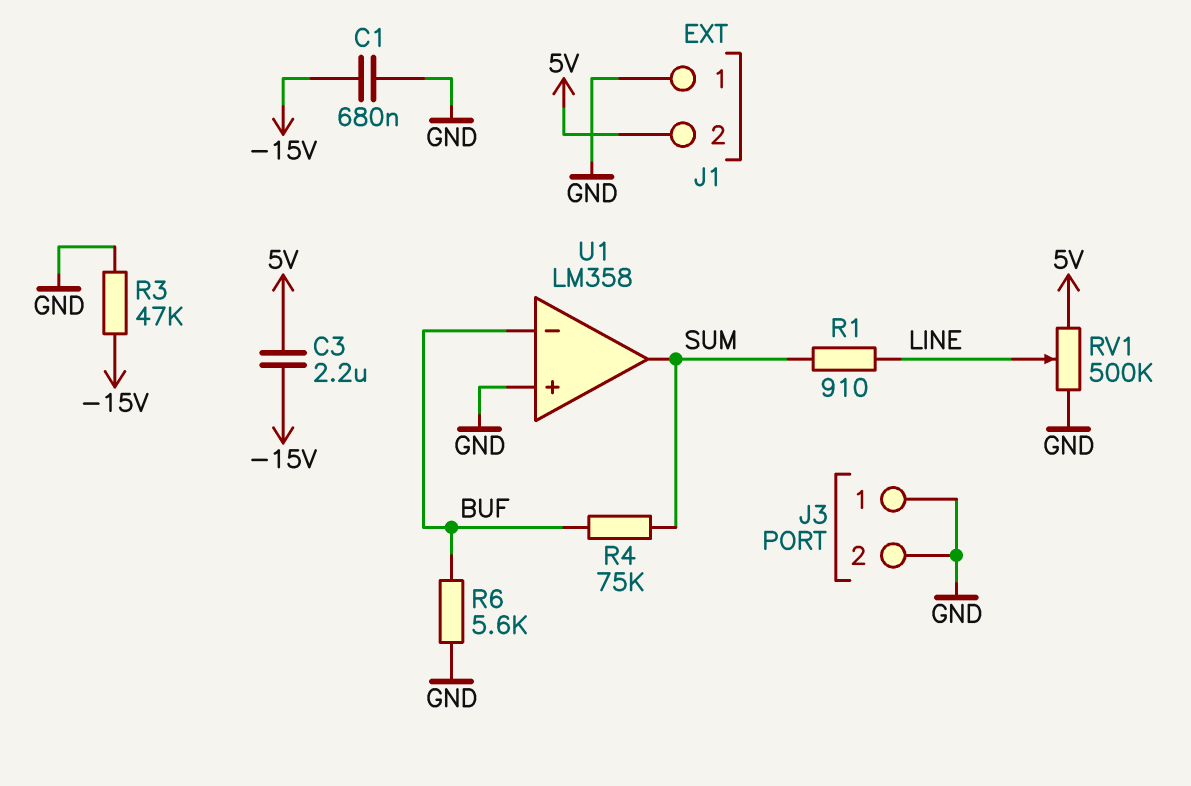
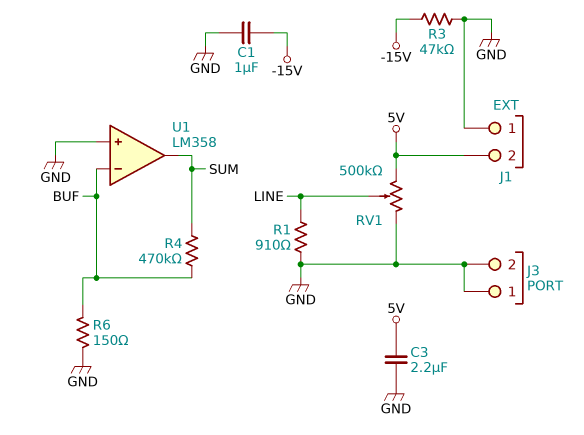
C1: 680nF (-15V, GND) -> 1uF (-15V, GND)
C3: 2.2uF (-15V, 5V) -> 2.2uF (5V, GND)
R1: 910 (LINE, SUM) -> 910 (GND, LINE)
R4: 75k (BUF, SUM) -> 470k (BUF, SUM)
R6: 5.6k (BUF, GND) -> 150 (BUF, GND)

